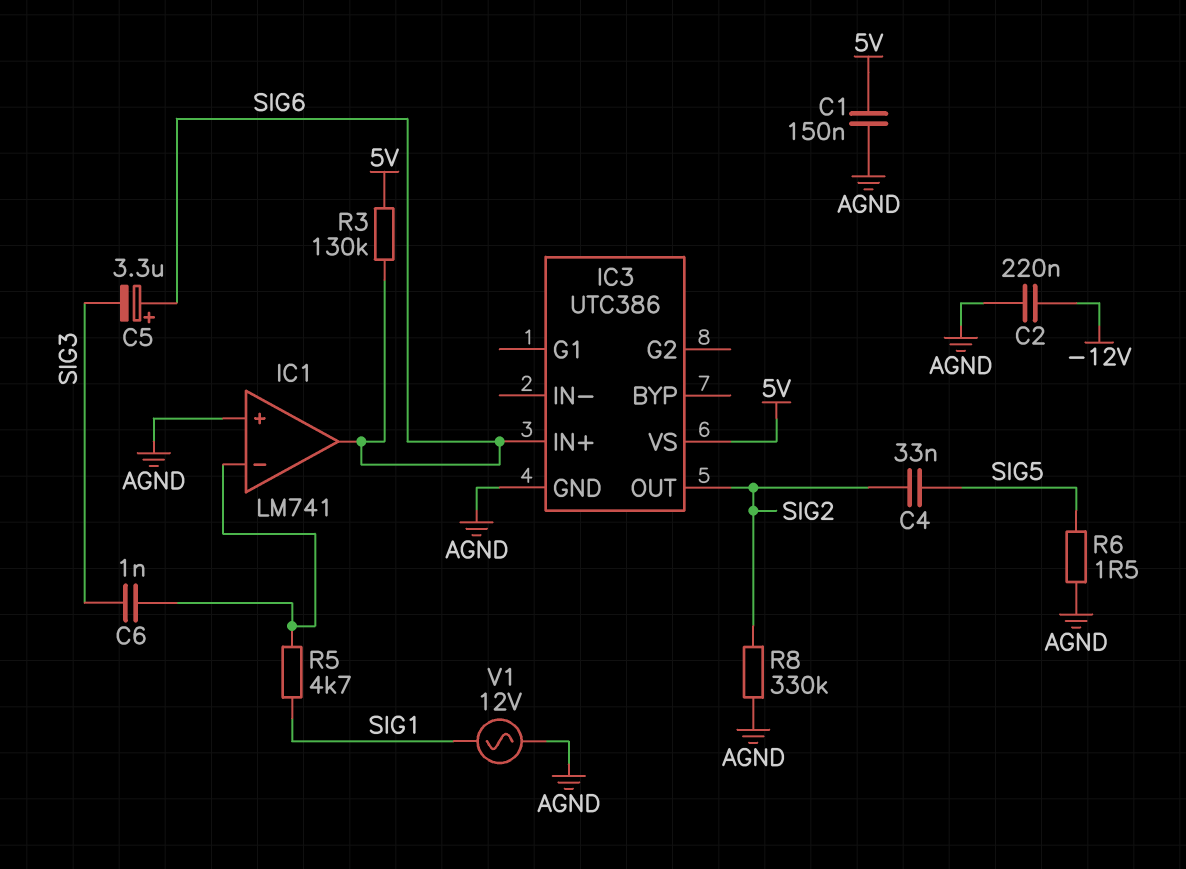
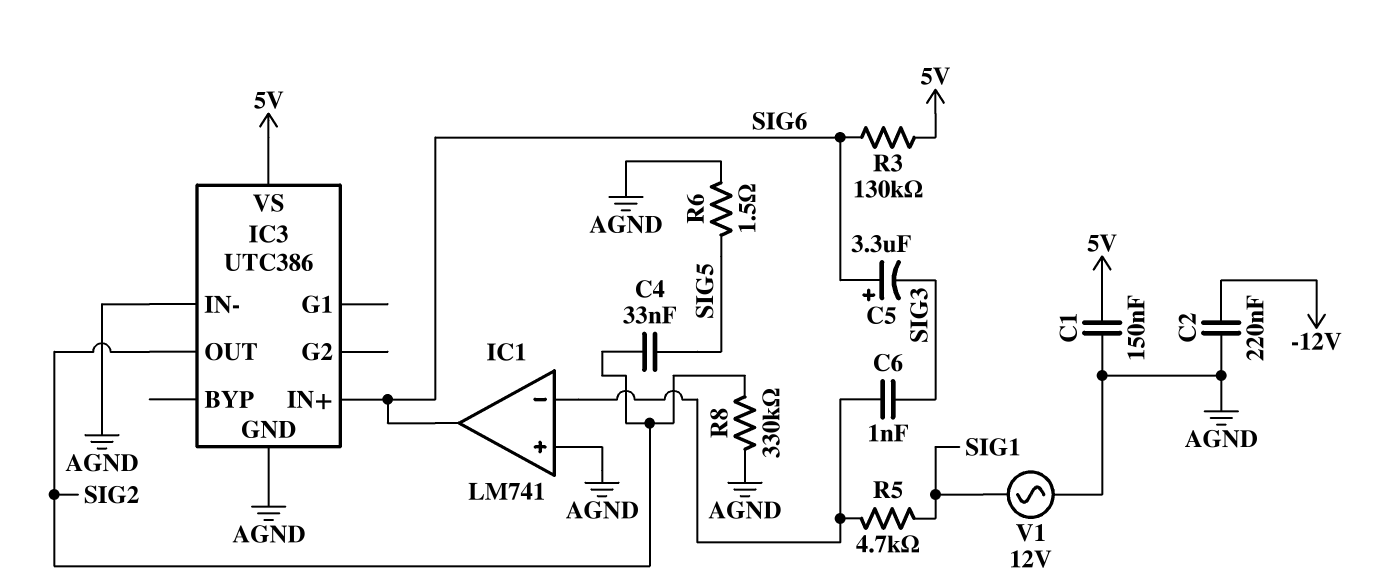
IC3 pin IN-: none -> AGND

